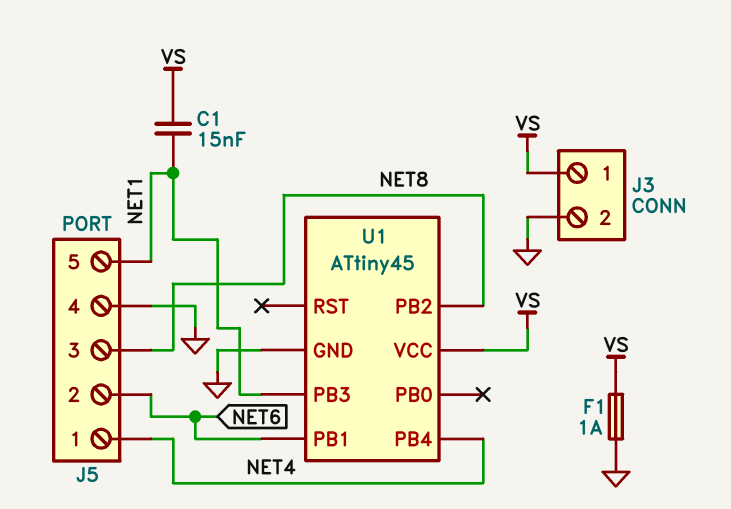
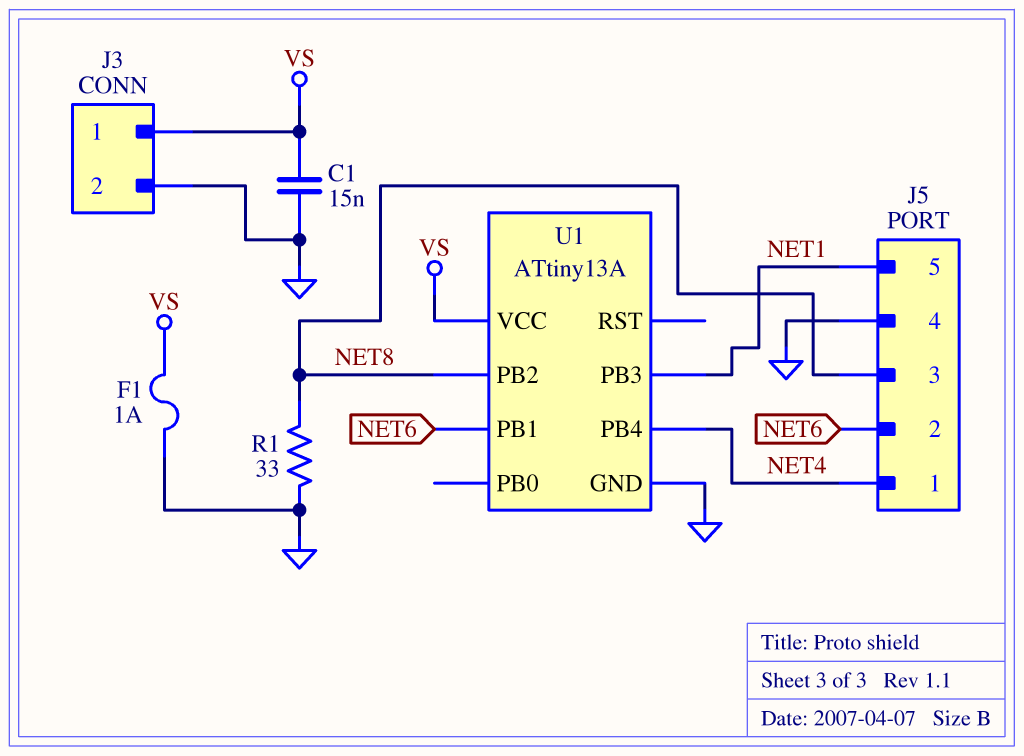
C1: 15nF (NET1, VS) -> 15nF (GND, VS)
R1: none -> 33 (GND, NET8)
U1: ATtiny45 -> ATtiny13A

